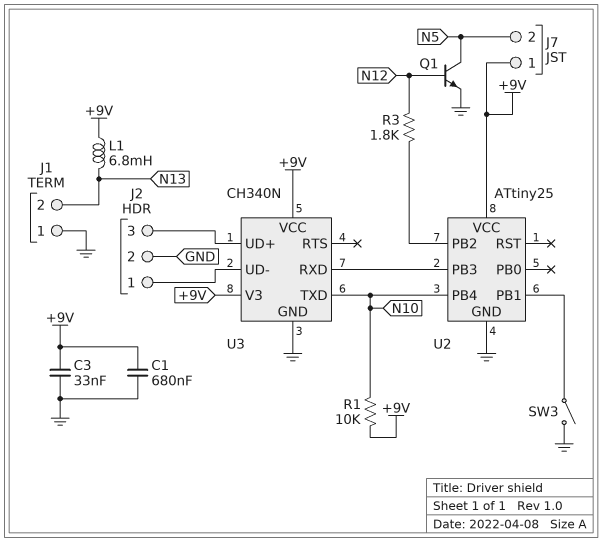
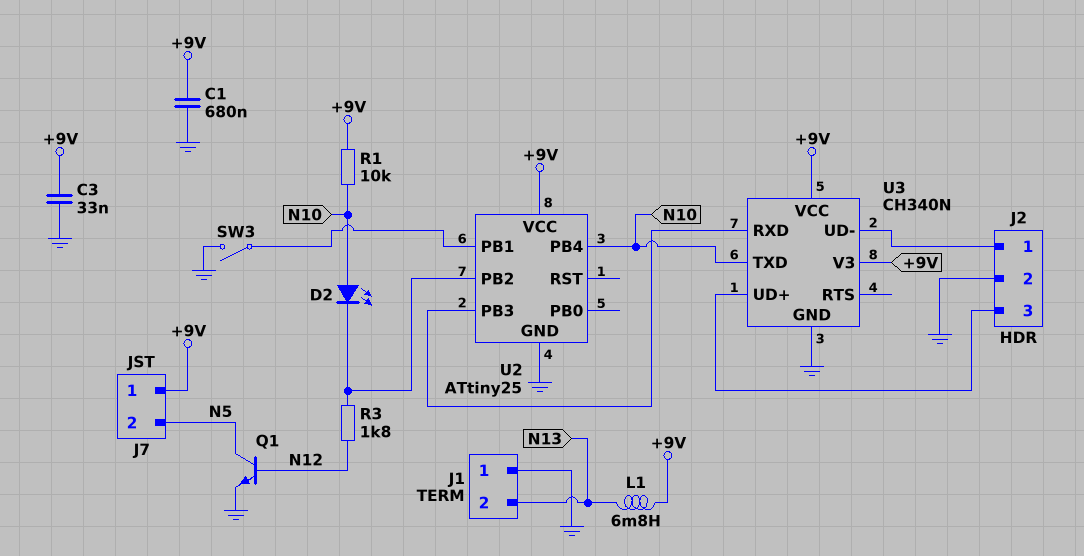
D2: none -> LED (A N10, K U2/PB2)

